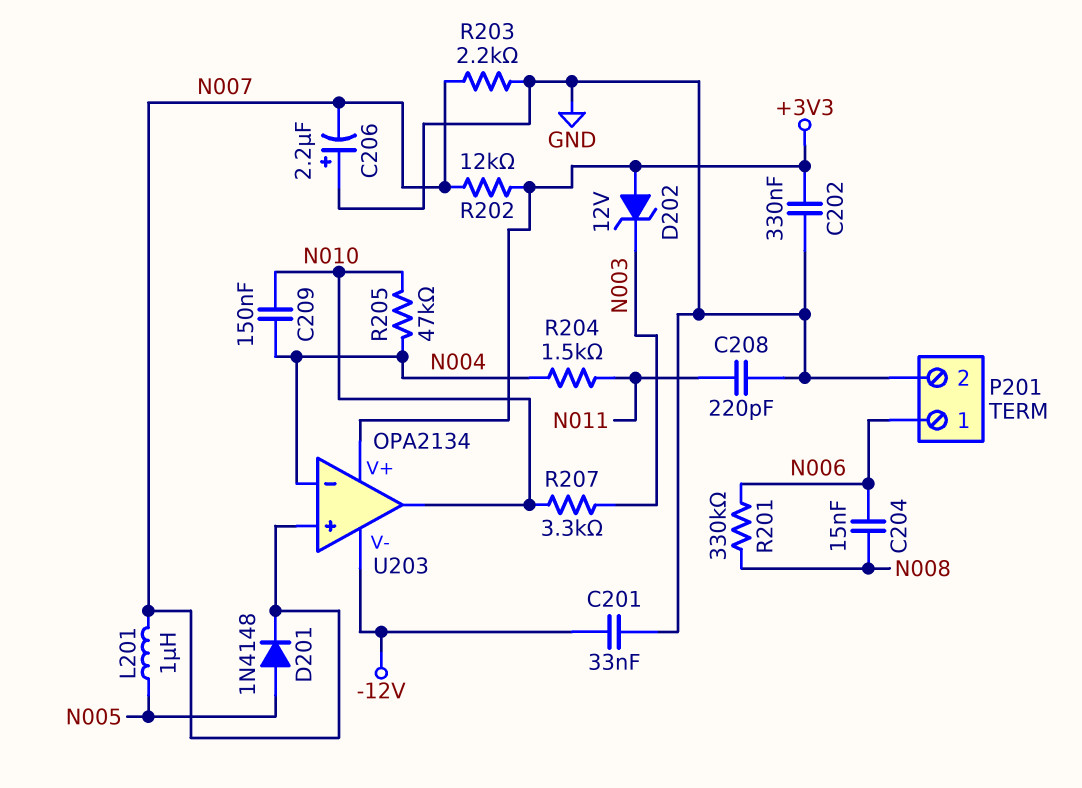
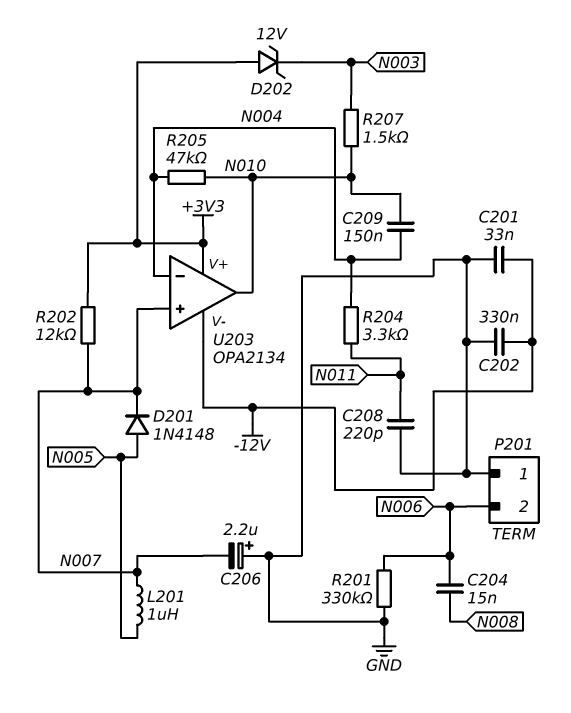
C202: 330nF (+3V3, GND) -> 330nF (-12V, GND)
P201 pin 1: N006 -> GND
P201 pin 2: GND -> N006
R201: 330k (N006, N008) -> 330k (GND, N006)
R203: 2.2k (GND, N007) -> none
R204: 1.5k (N004, N011) -> 3.3k (N004, N011)
R207: 3.3k (N003, N010) -> 1.5k (N003, N010)

